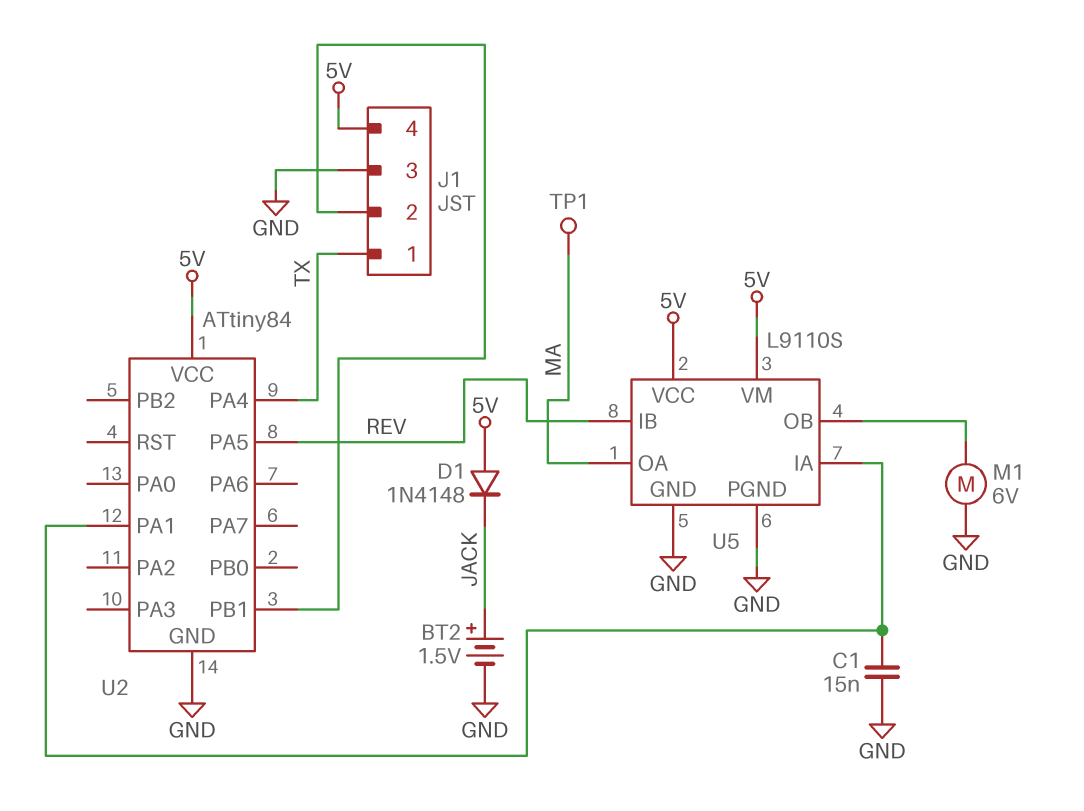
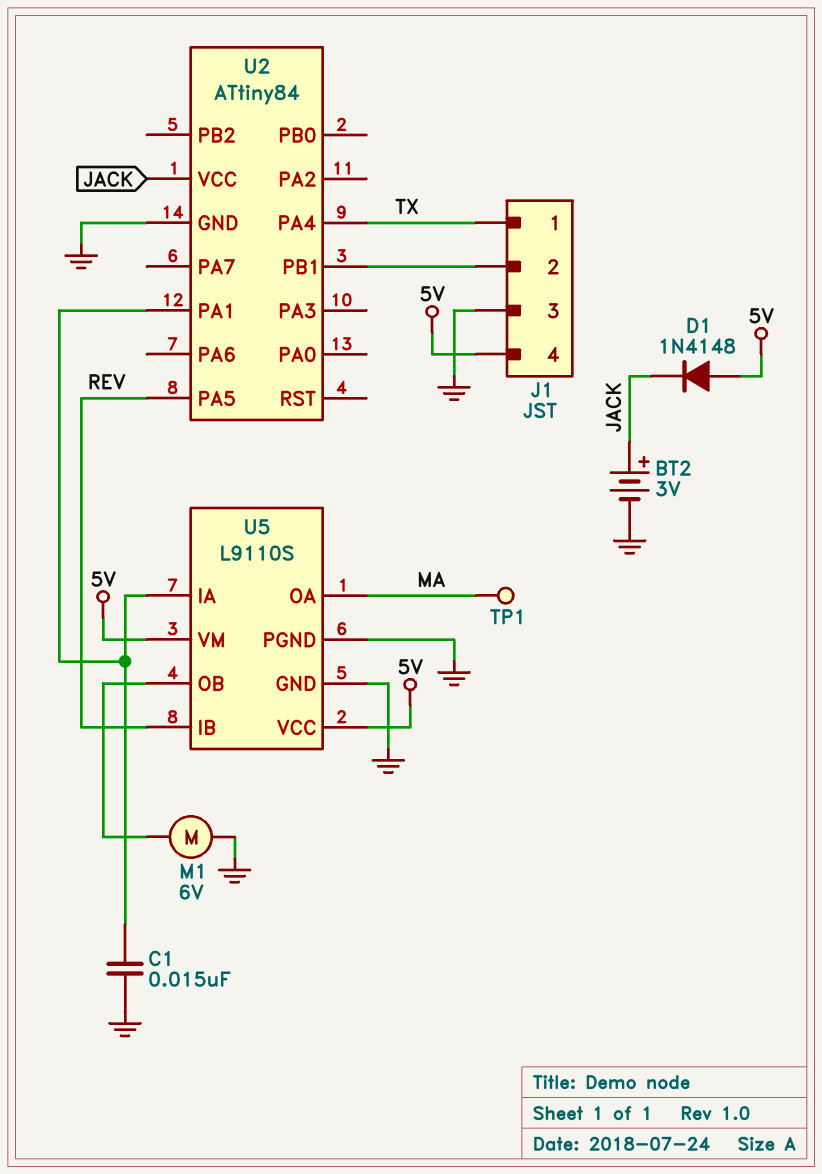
BT2: 1.5V (plus JACK, minus GND) -> 3V (plus JACK, minus GND)
U2 pin VCC: 5V -> JACK

